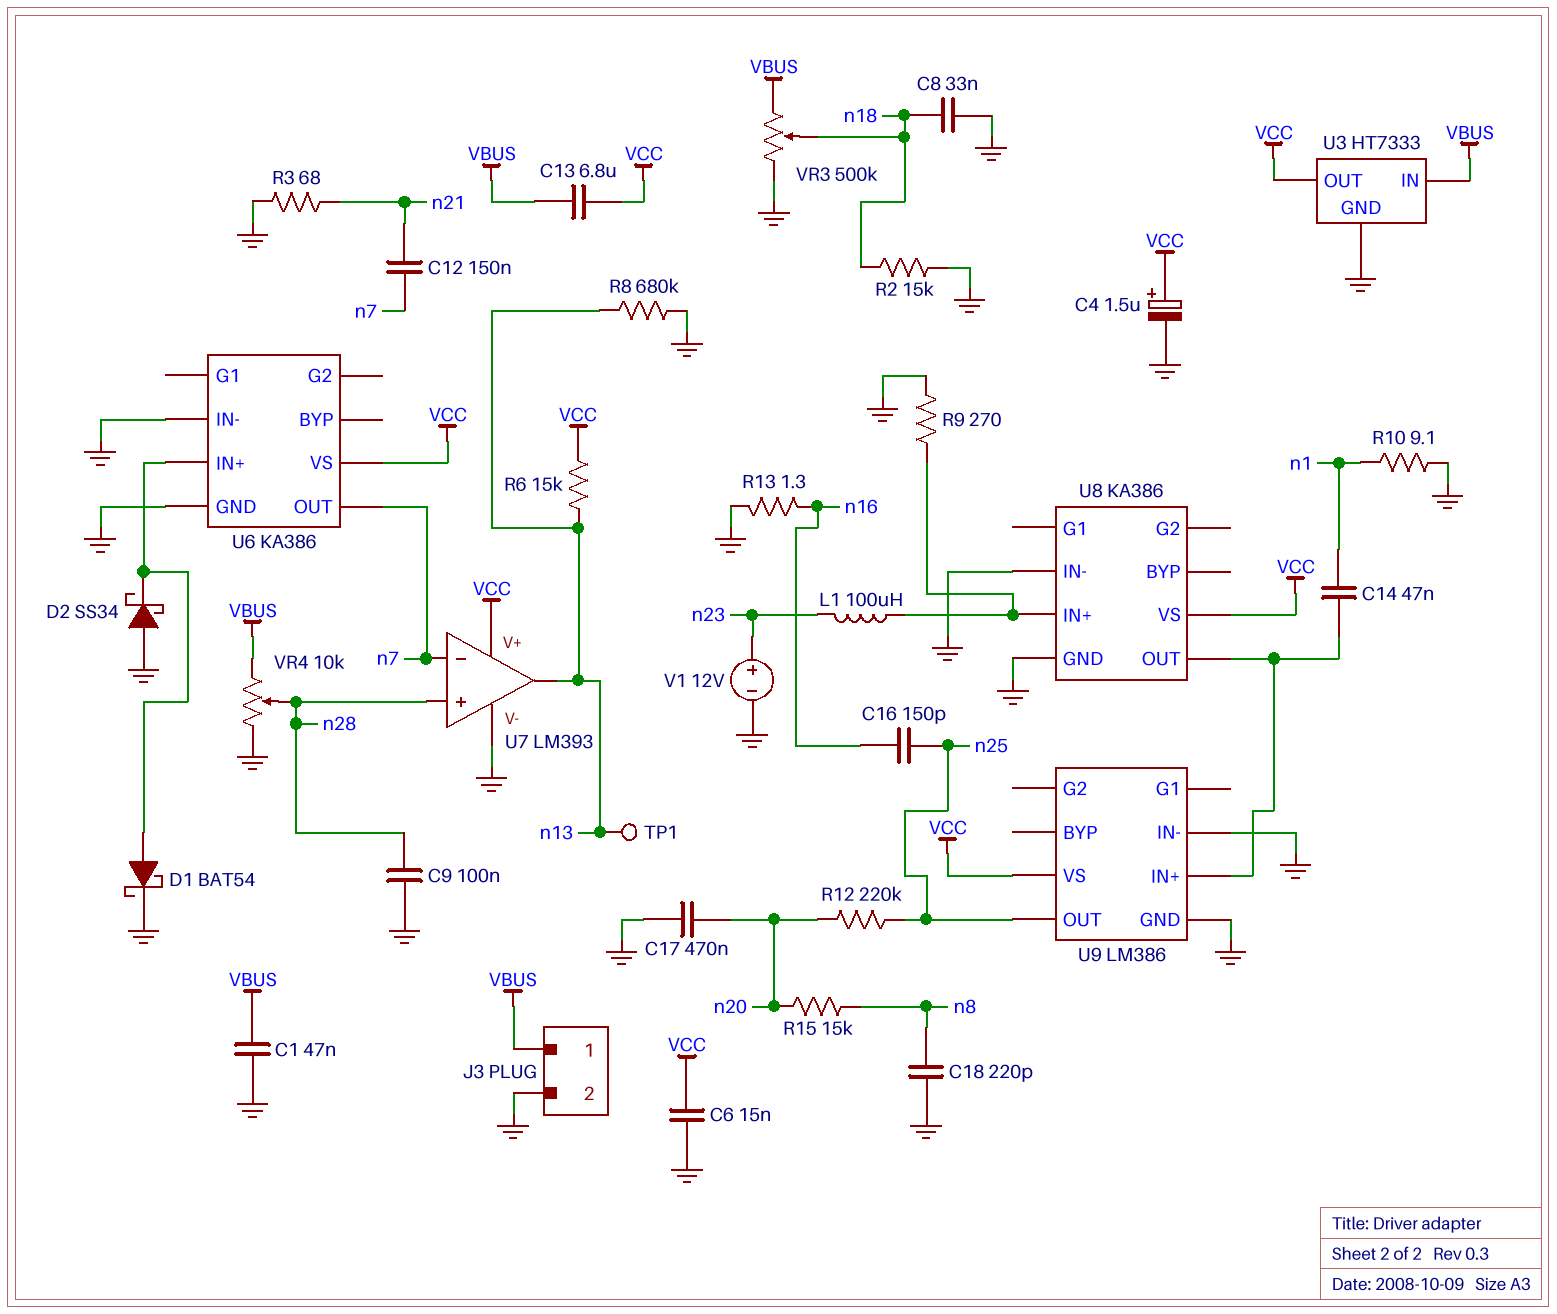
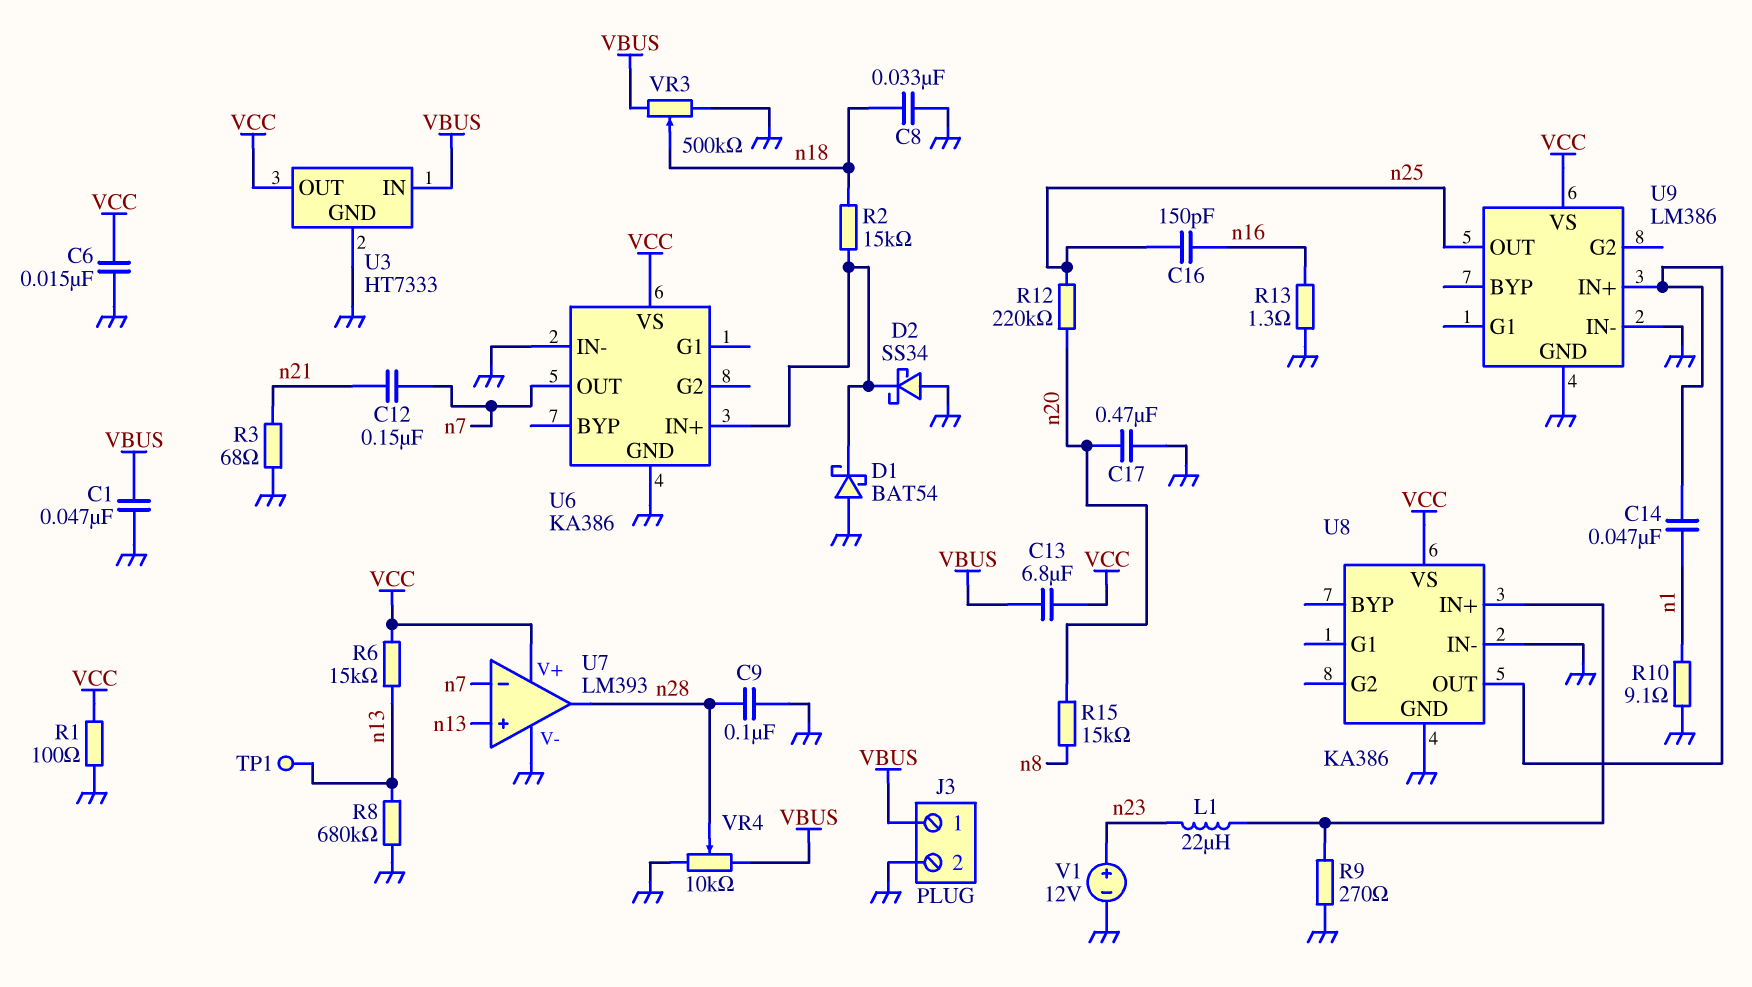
C4: 1.5uF (plus VCC, minus GND) -> none
C18: 220pF (GND, n8) -> none
D1: schottky BAT54 (A U6/IN+, K GND) -> schottky BAT54 (A GND, K U6/IN+)
L1: 100uH (U8/IN+, n23) -> 22uH (U8/IN+, n23)
R1: none -> 100 (GND, VCC)
R2: 15k (GND, n18) -> 15k (U6/IN+, n18)
U7 pin in+: n28 -> n13
U7 pin out: n13 -> n28

